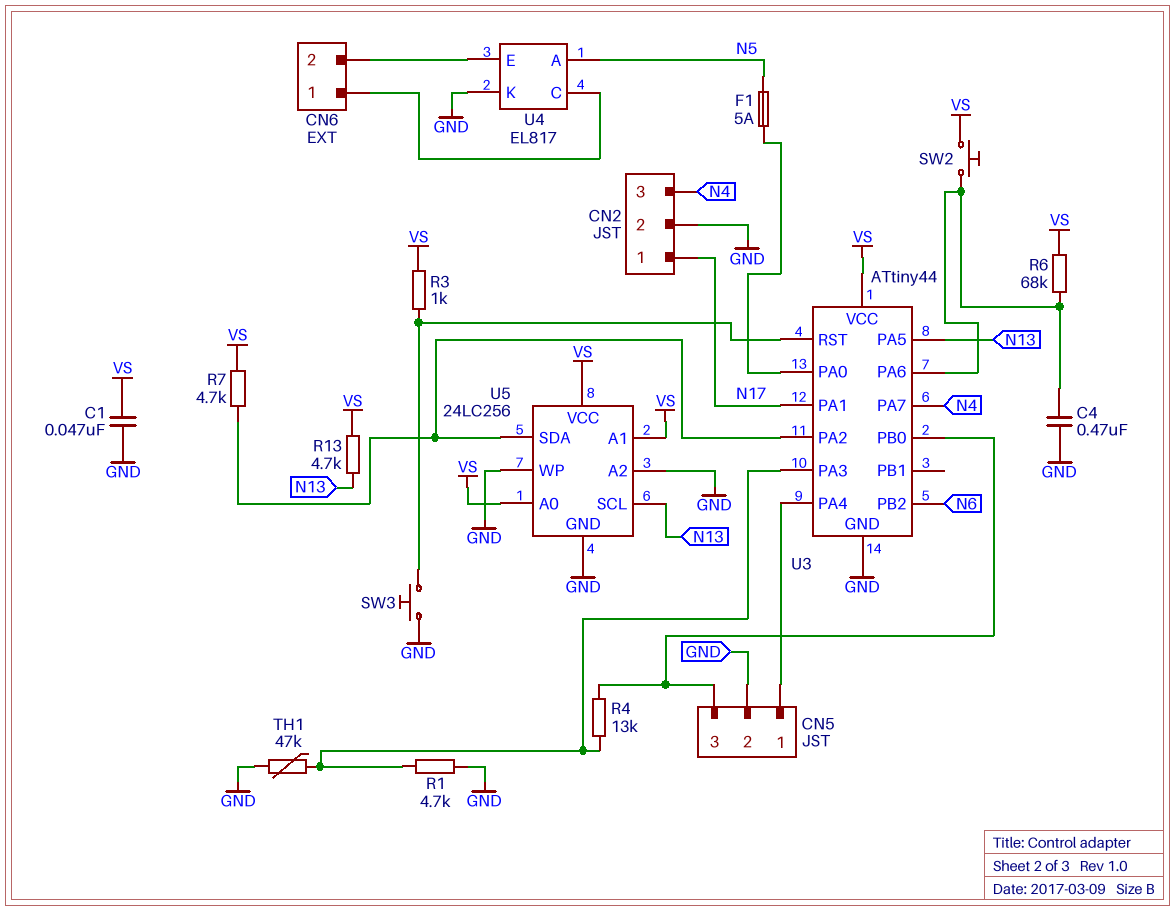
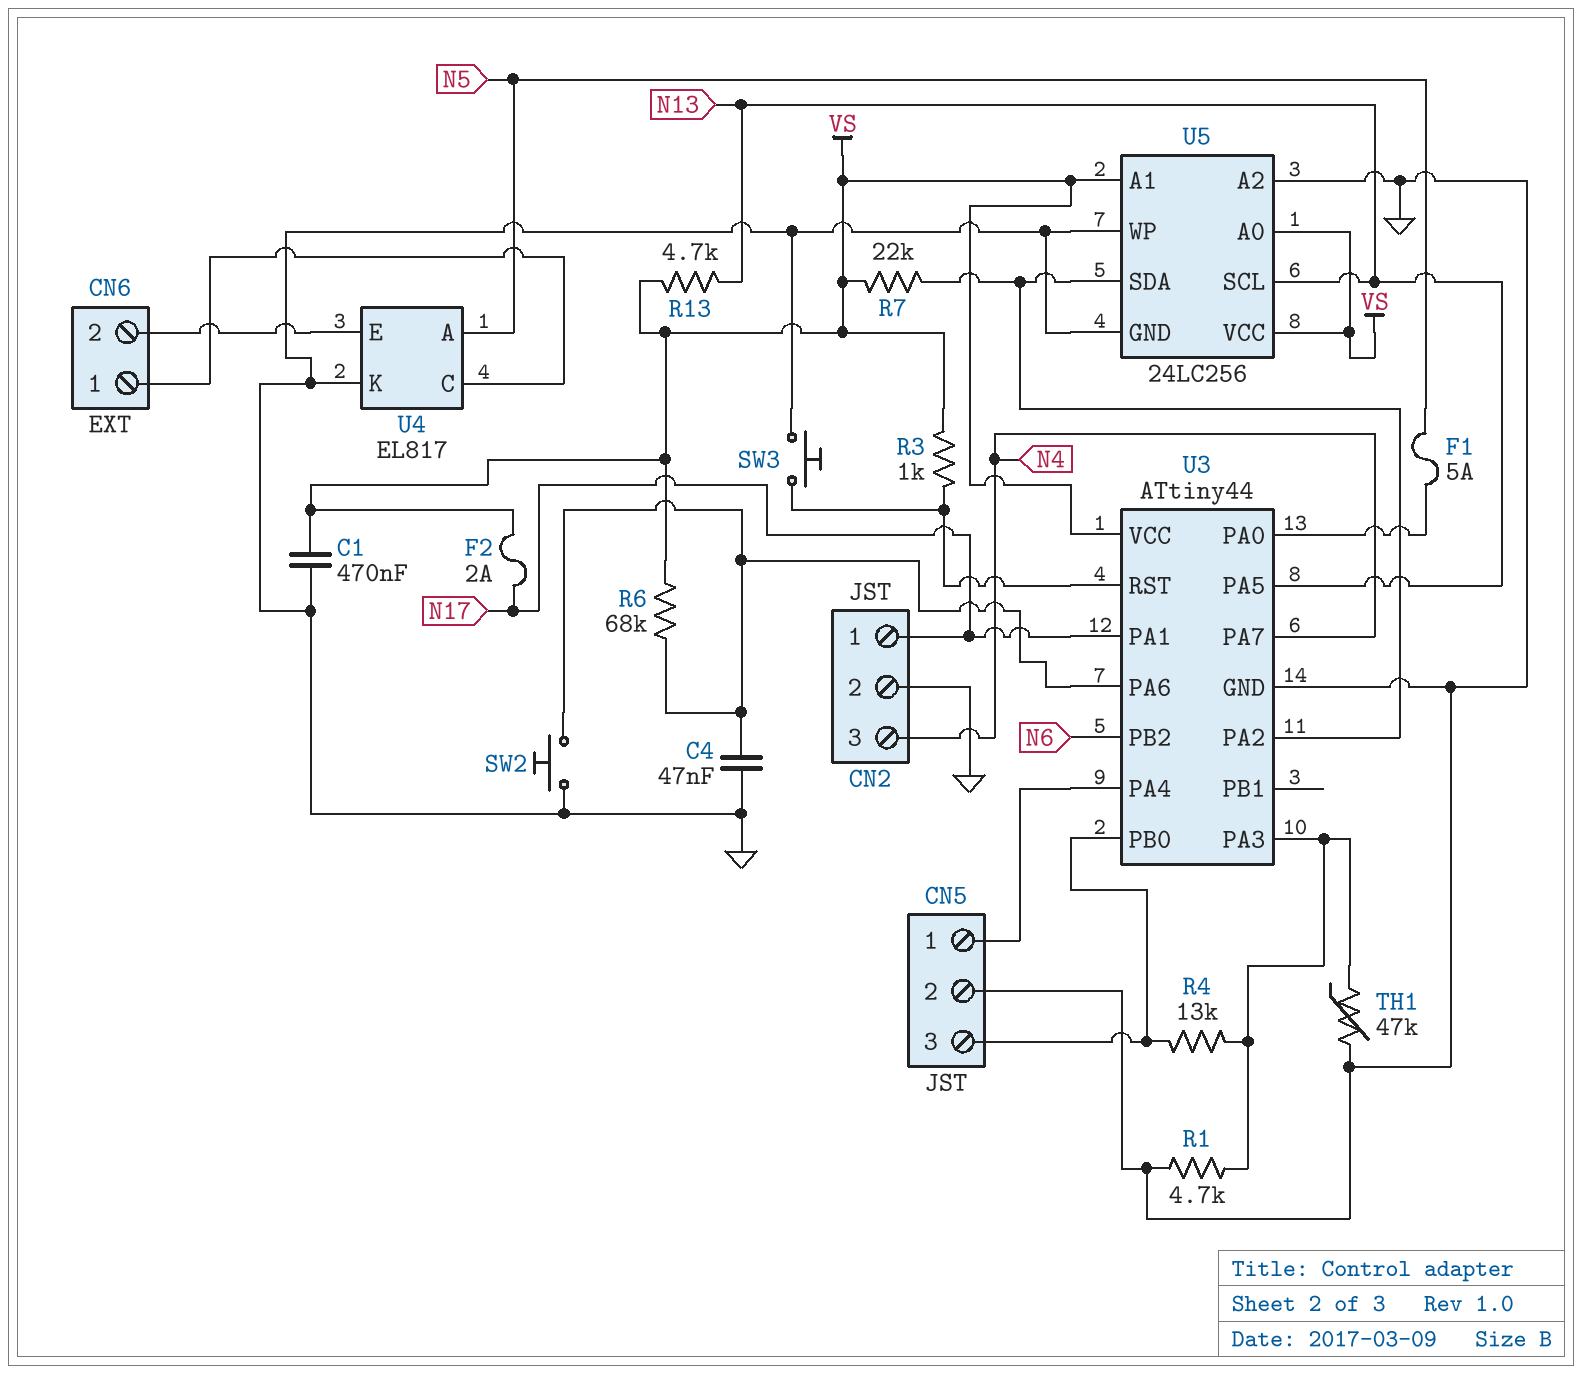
C1: 47nF (GND, VS) -> 470nF (GND, VS)
C4: 470nF (GND, U3/PA6) -> 47nF (GND, U3/PA6)
F2: none -> 2A (N17, VS)
R7: 4.7k (U3/PA2, VS) -> 22k (U3/PA2, VS)
SW2: button (U3/PA6, VS) -> button (GND, U3/PA6)

